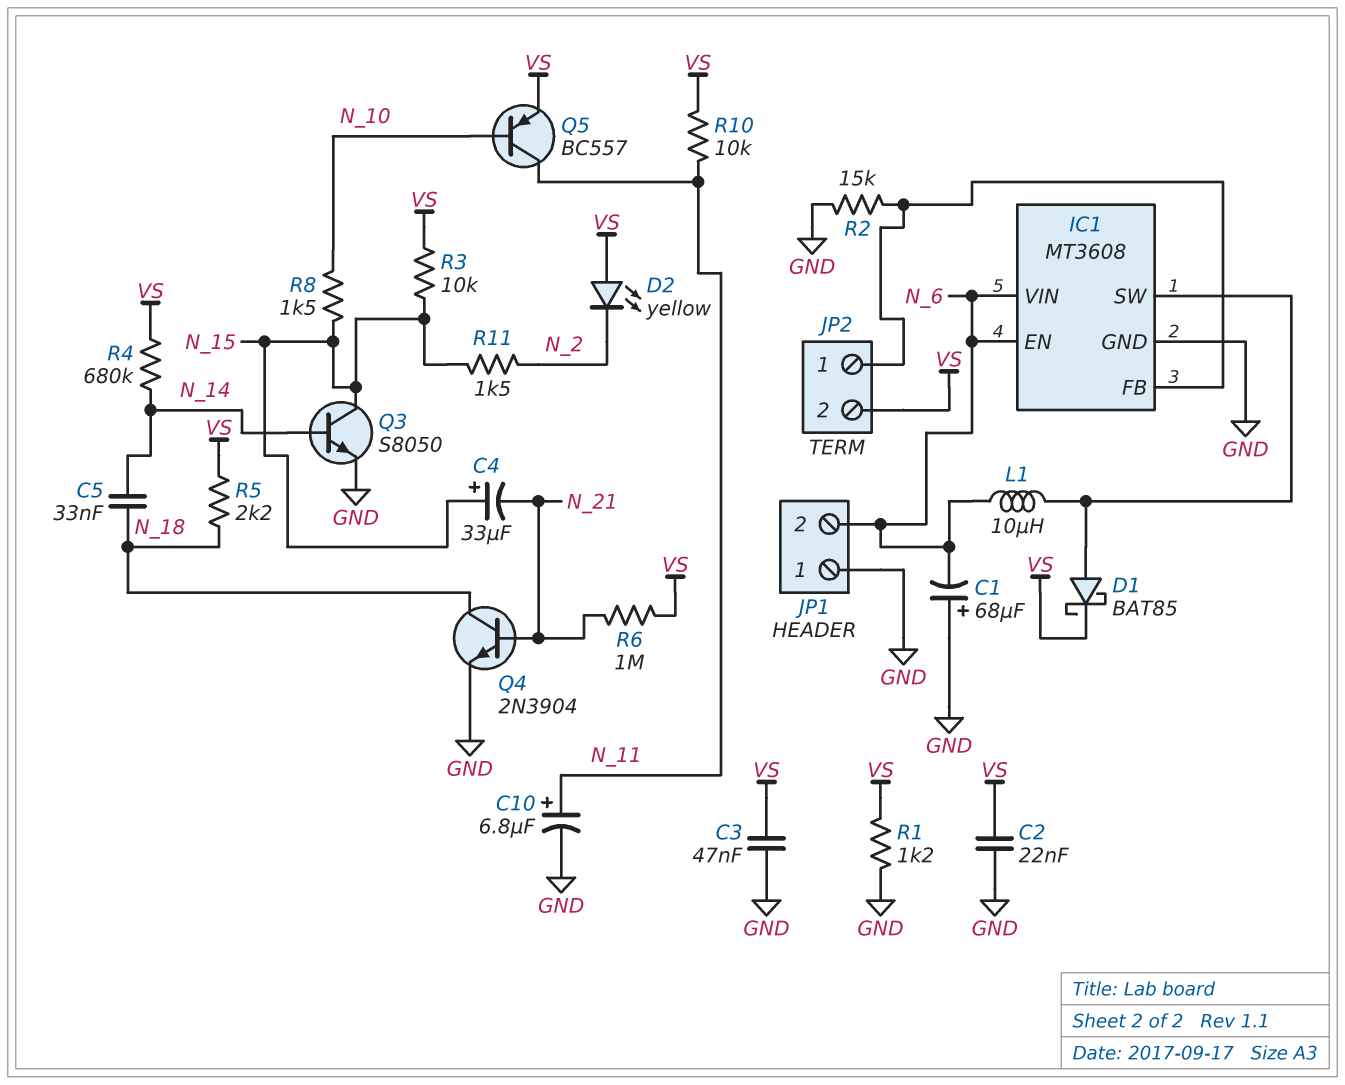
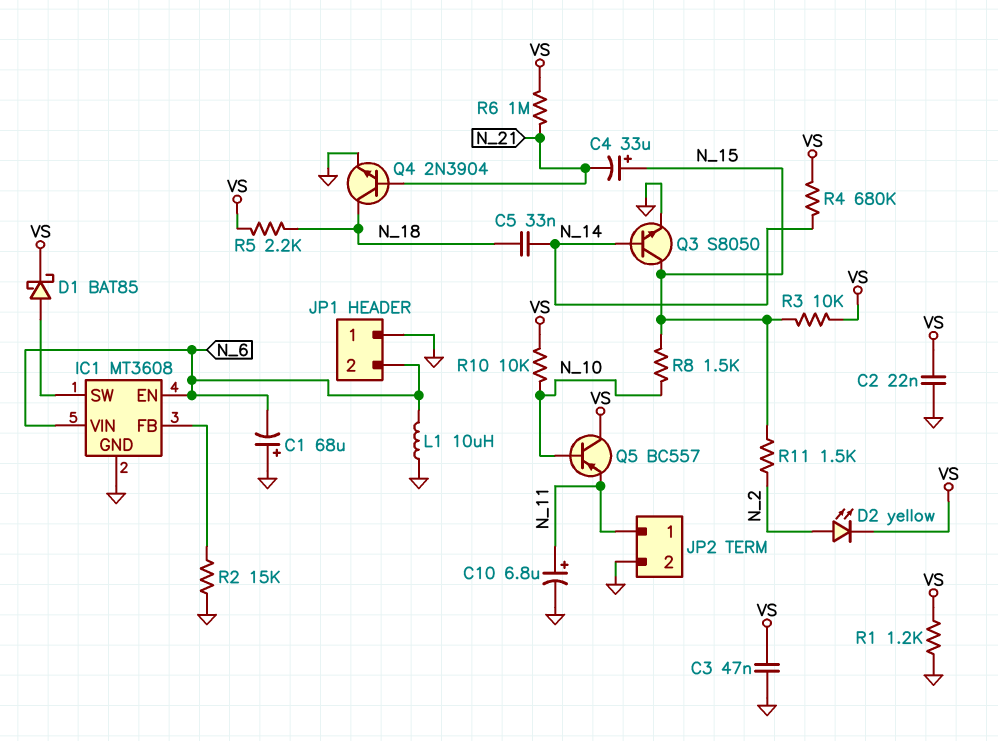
D2: LED yellow (A VS, K N_2) -> LED yellow (A N_2, K VS)
JP2 pin 1: IC1/FB -> N_11
JP2 pin 2: VS -> GND
L1: 10uH (IC1/SW, N_6) -> 10uH (GND, N_6)
Q5: PNP BC557 (B N_10, C N_11, E VS) -> PNP BC557 (B N_10, C VS, E N_11)
R10: 10k (N_11, VS) -> 10k (N_10, VS)

